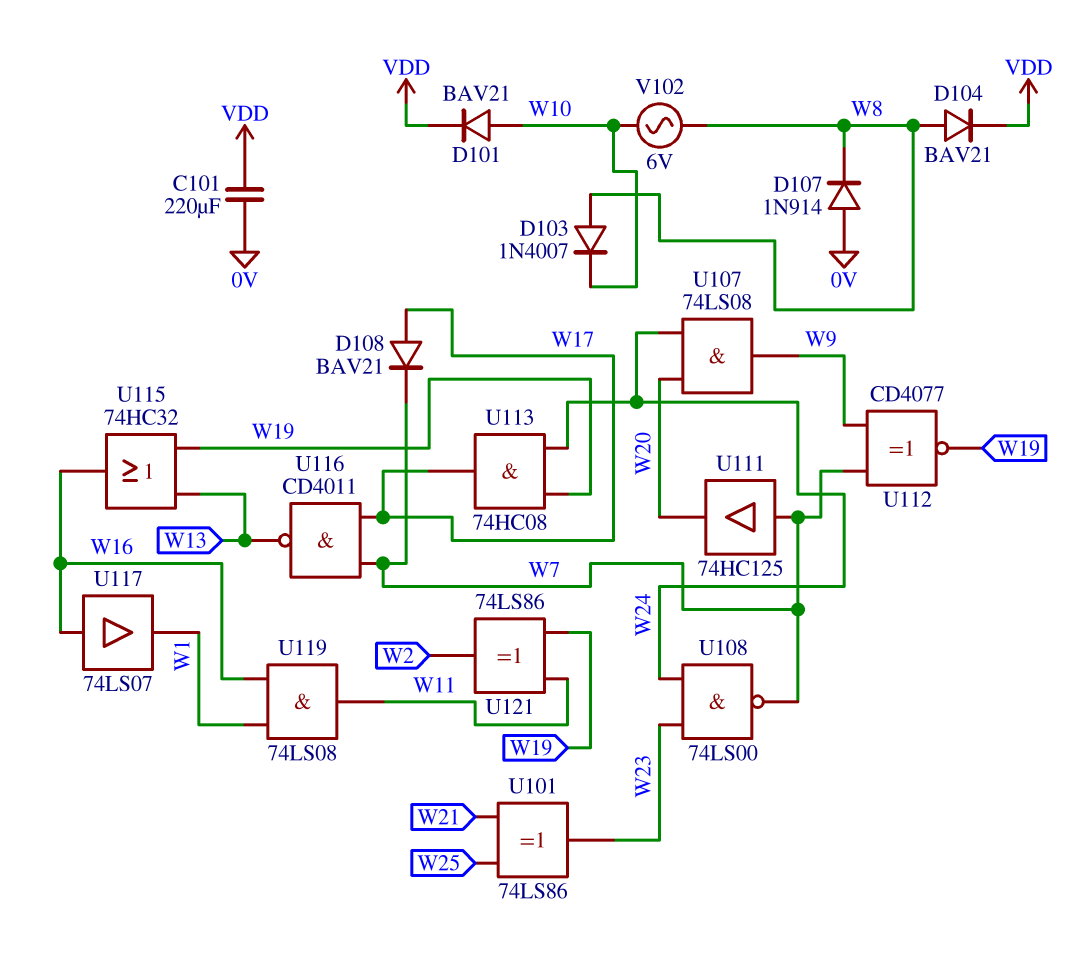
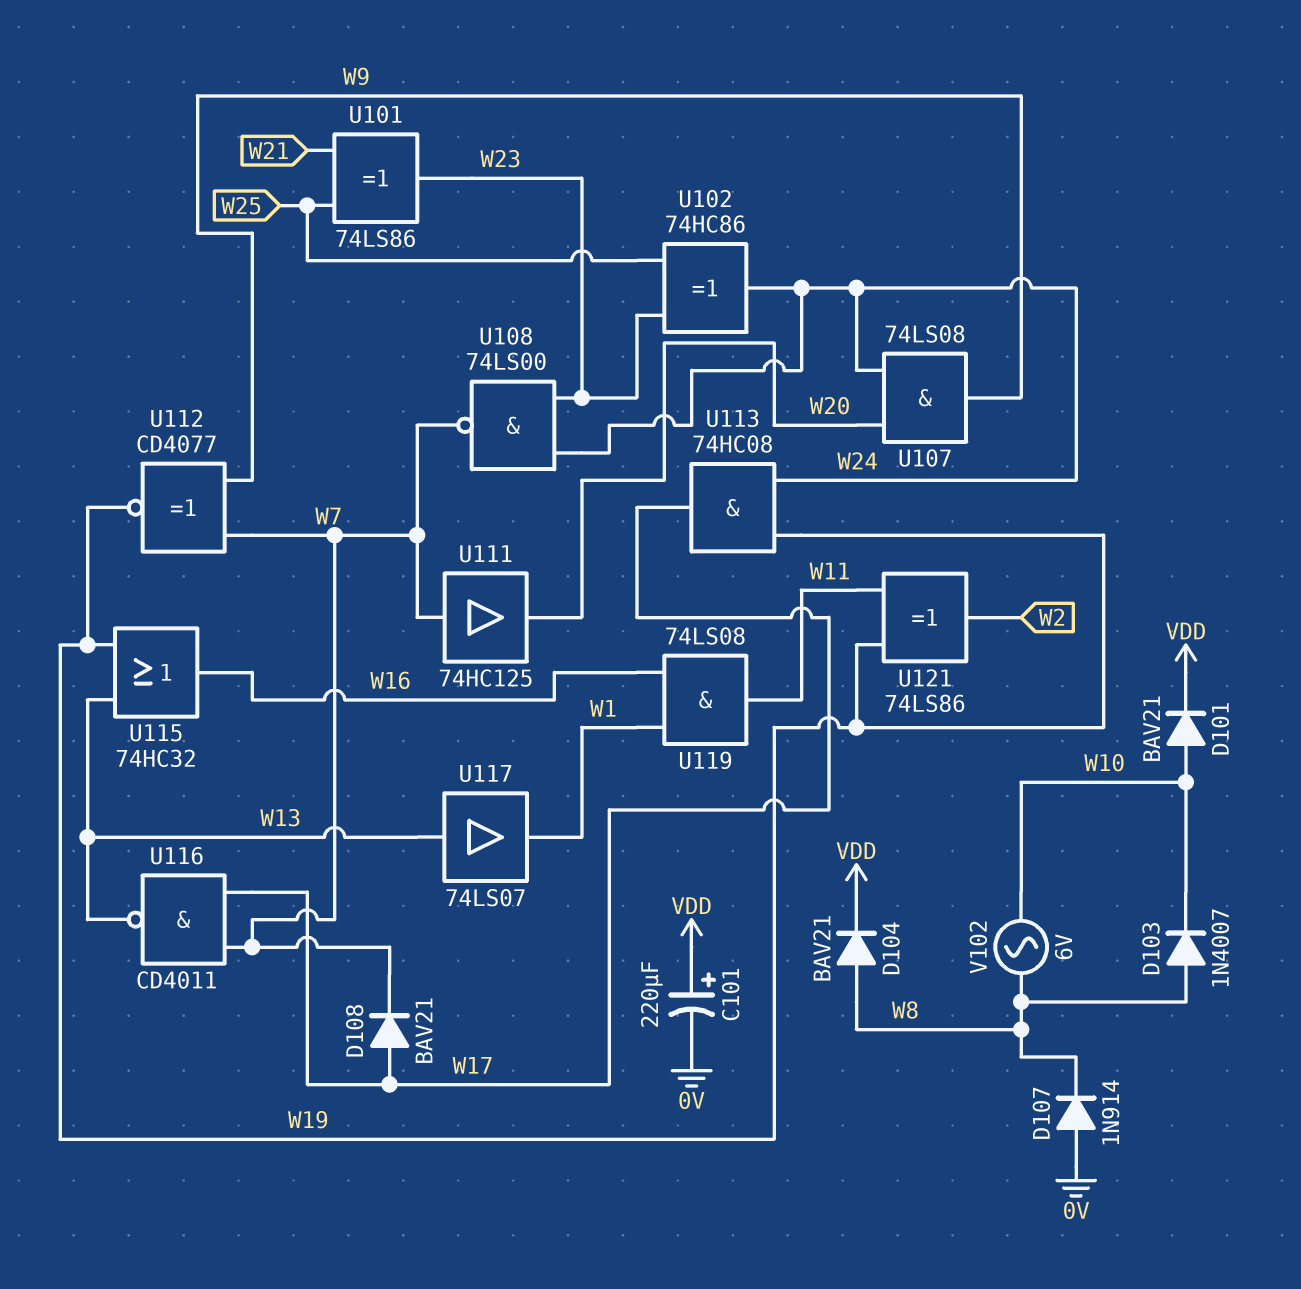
C101: 220uF (0V, VDD) -> 220uF (plus VDD, minus 0V)
U102: none -> XOR 74HC86 (in W23, in W25, out W24)
U117: buffer 74LS07 (in W16, out W1) -> buffer 74LS07 (in W13, out W1)

